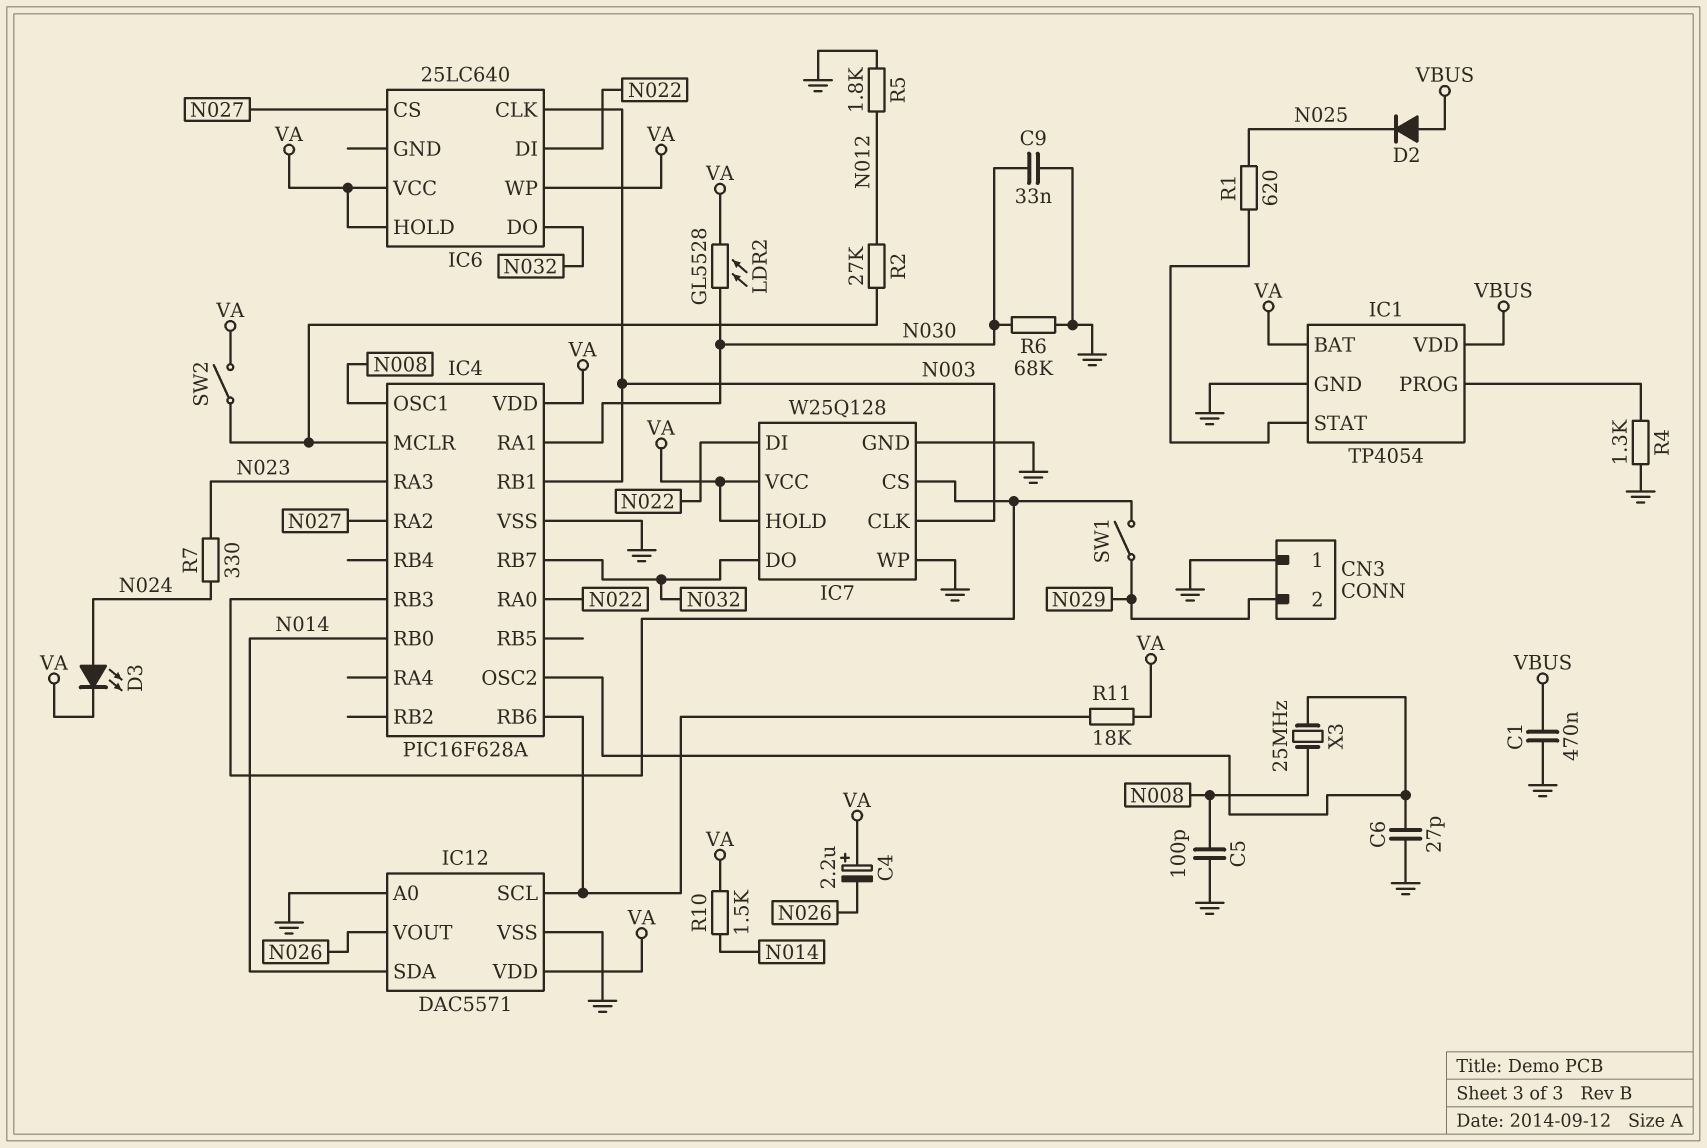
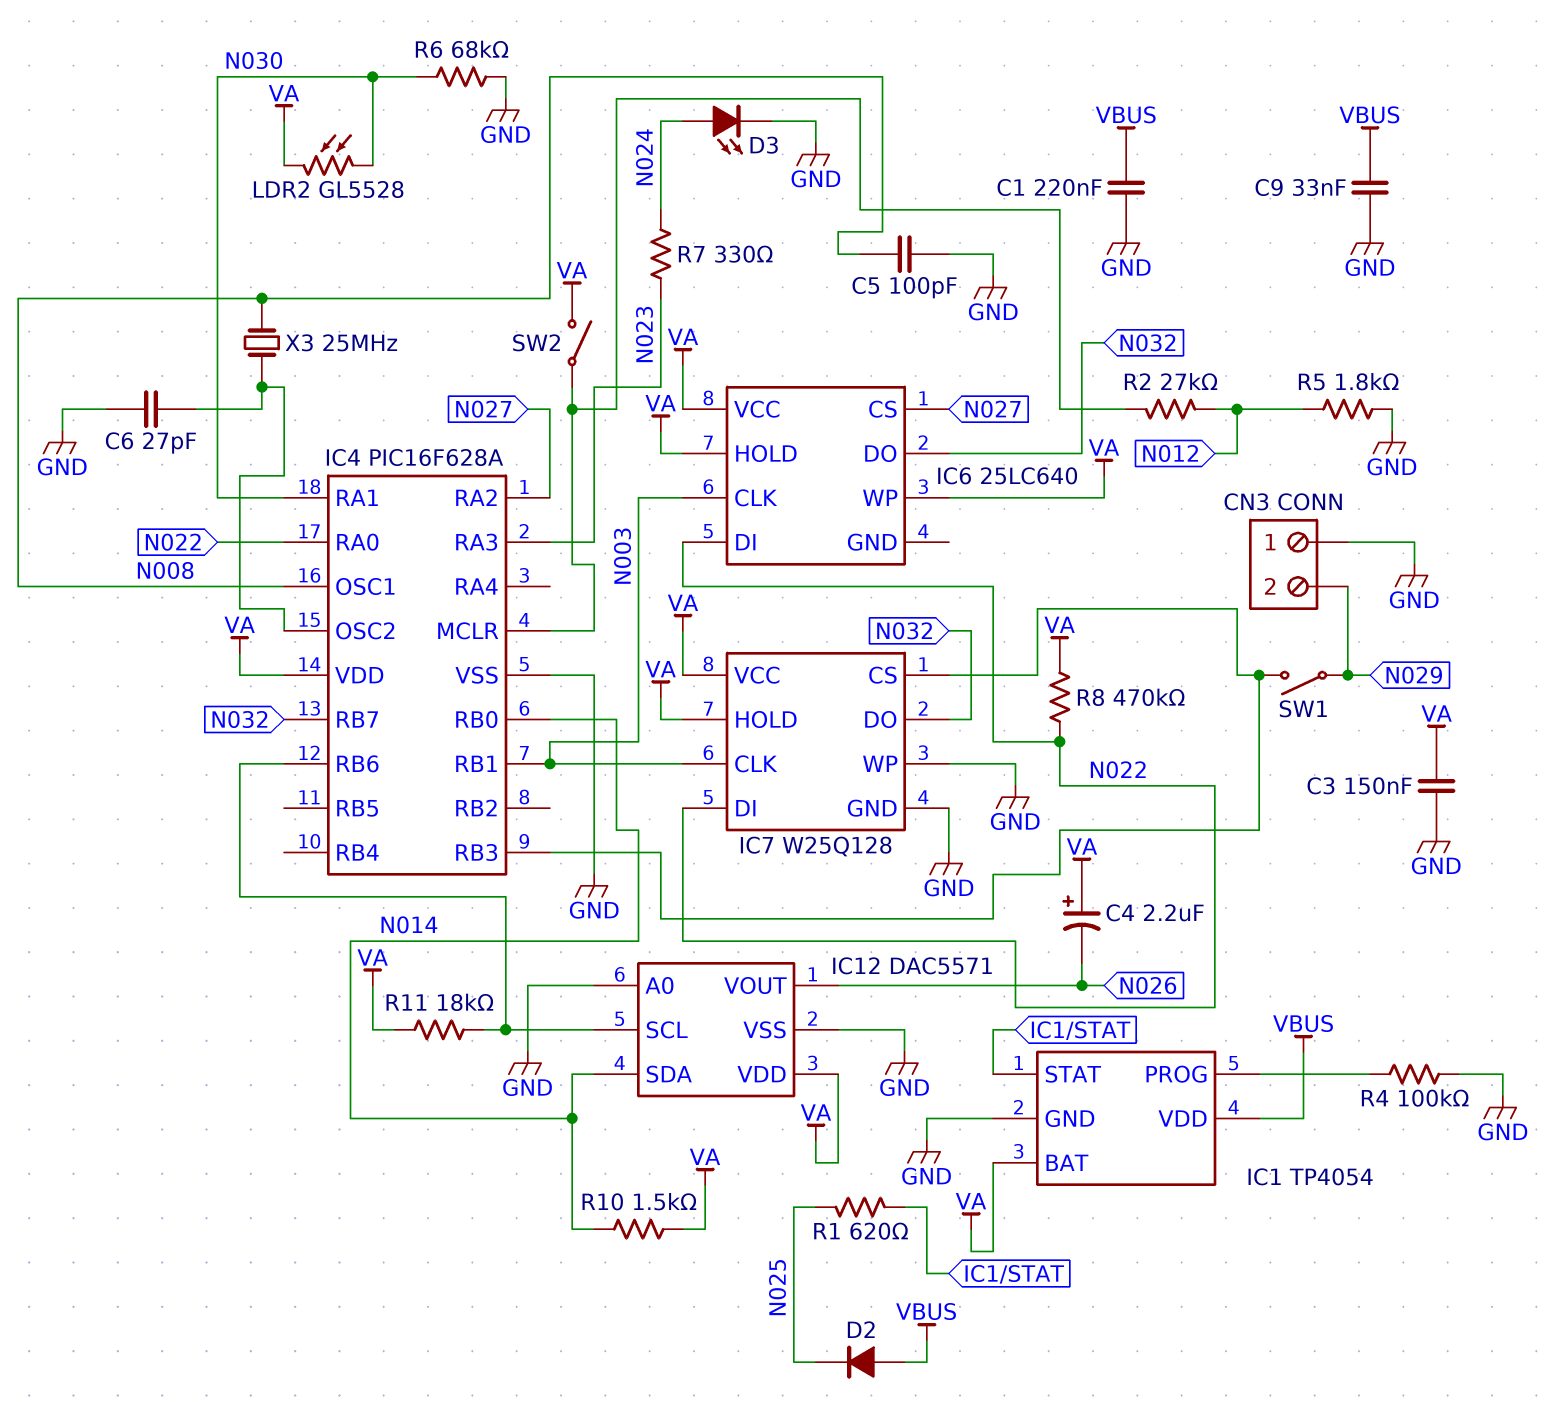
C1: 470nF (GND, VBUS) -> 220nF (GND, VBUS)
C3: none -> 150nF (GND, VA)
C9: 33nF (GND, N030) -> 33nF (GND, VBUS)
D3: LED (A N024, K VA) -> LED (A N024, K GND)
R4: 1.3k (GND, IC1/PROG) -> 100k (GND, IC1/PROG)
R8: none -> 470k (N022, VA)

